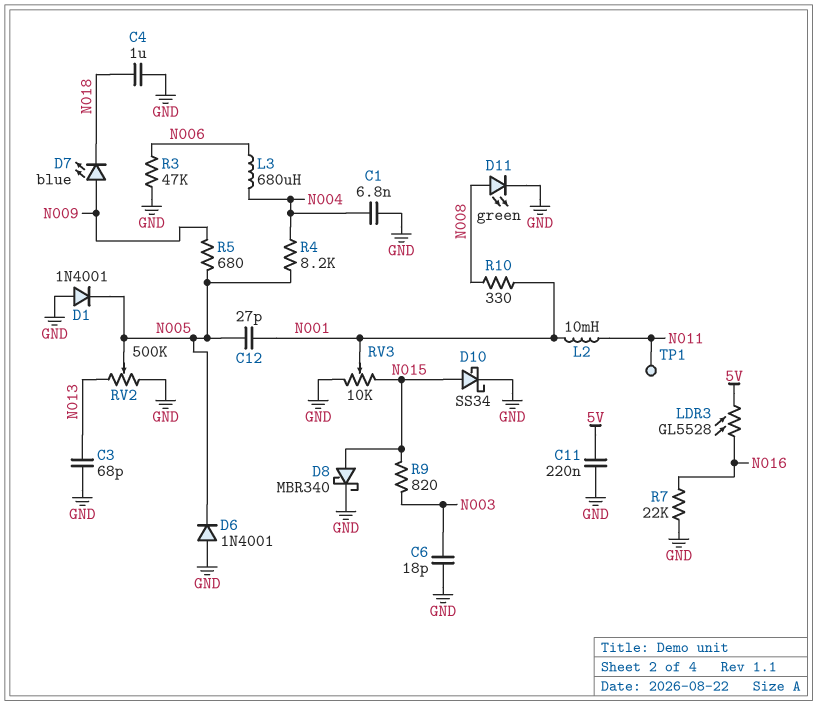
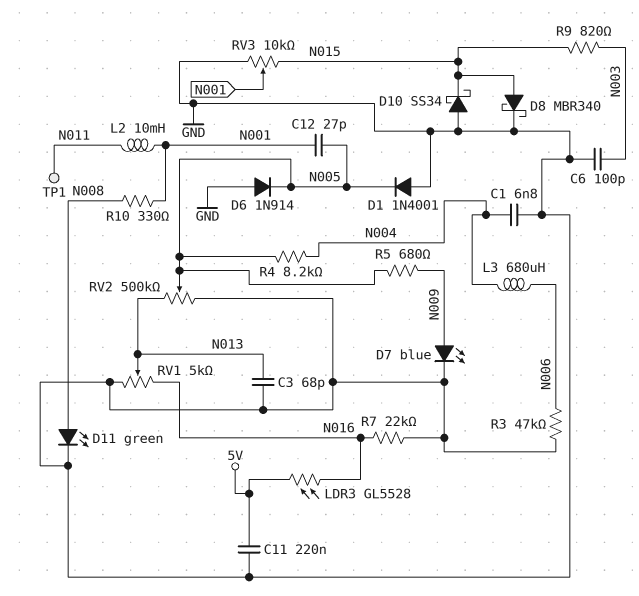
C4: 1uF (GND, N018) -> none
C6: 18pF (GND, N003) -> 100pF (GND, N003)
D6: diode 1N4001 (A GND, K N005) -> diode 1N914 (A GND, K N005)
D7: LED blue (A N009, K N018) -> LED blue (A N009, K GND)
D10: schottky SS34 (A N015, K GND) -> schottky SS34 (A GND, K N015)
RV1: none -> 5k (GND, N016, wiper N013)

